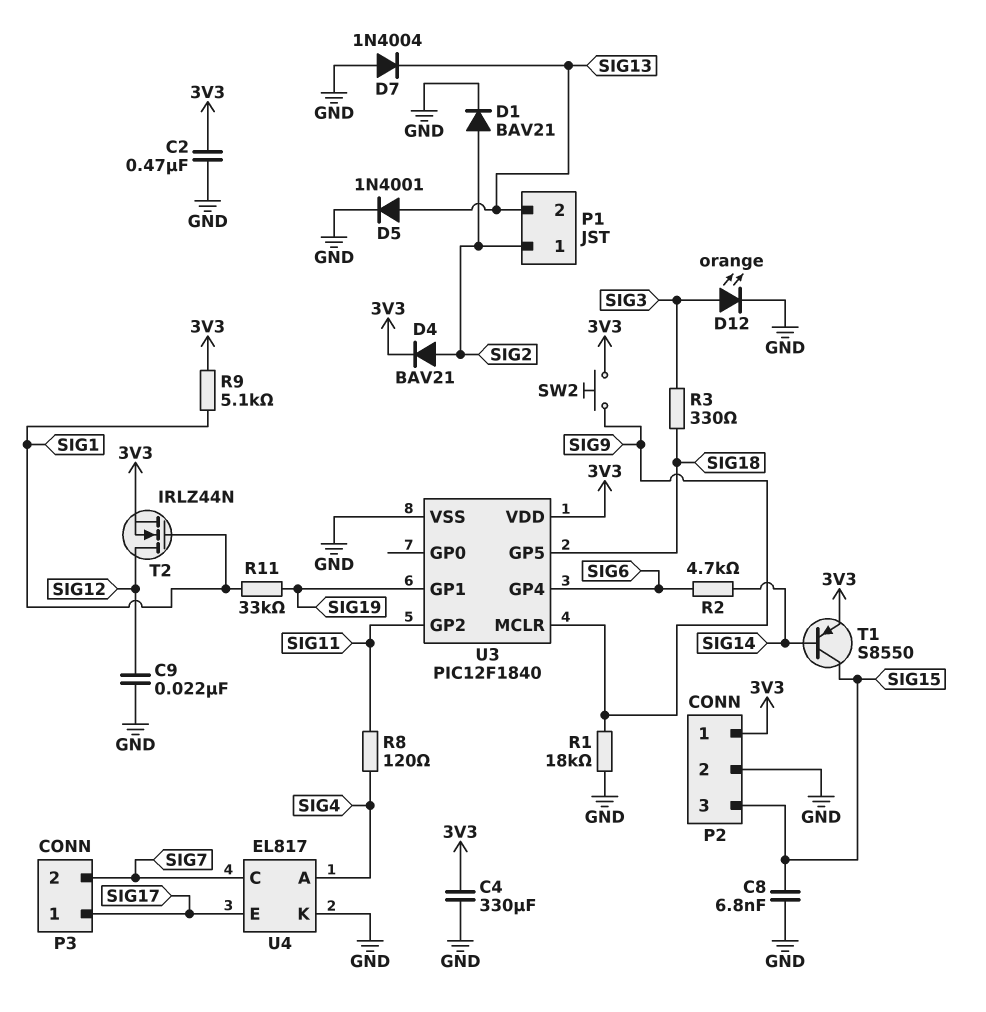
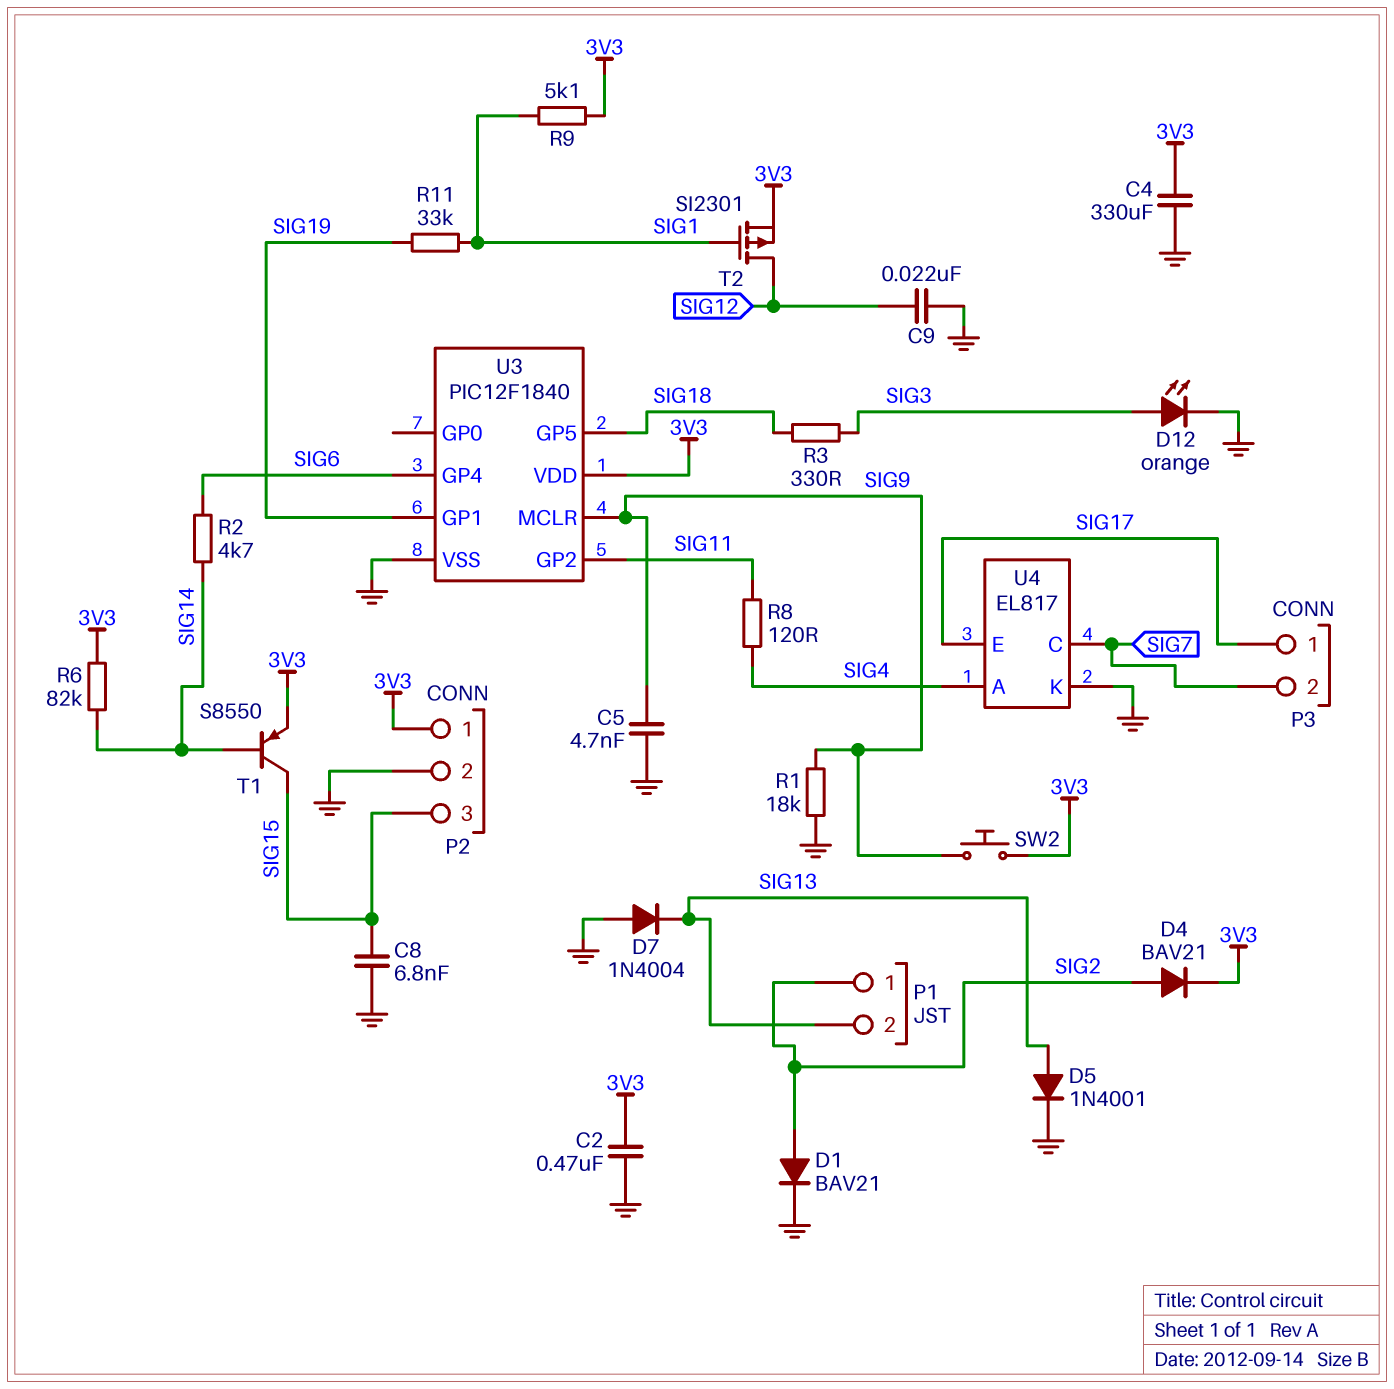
C5: none -> 4.7nF (GND, SIG9)
R6: none -> 82k (3V3, SIG14)
T2: NMOS IRLZ44N (G SIG1, D SIG12, S 3V3) -> PMOS SI2301 (G SIG1, D SIG12, S 3V3)

